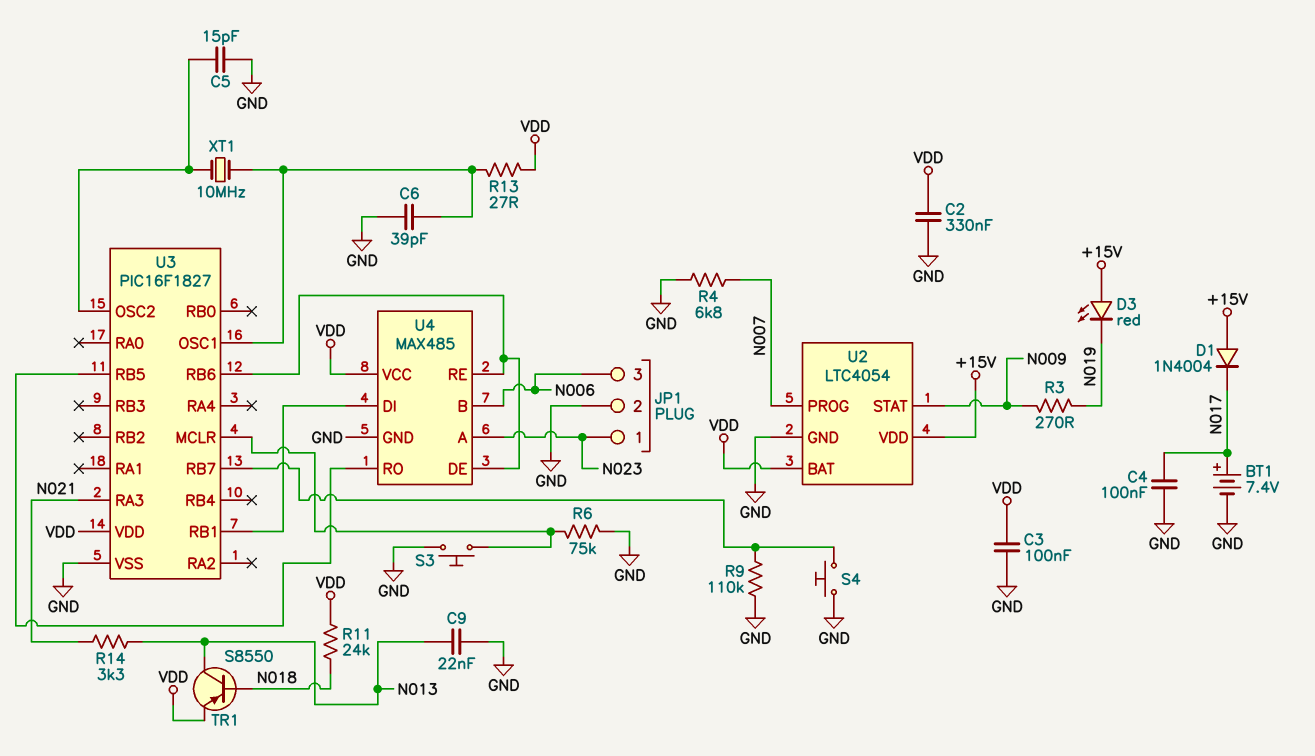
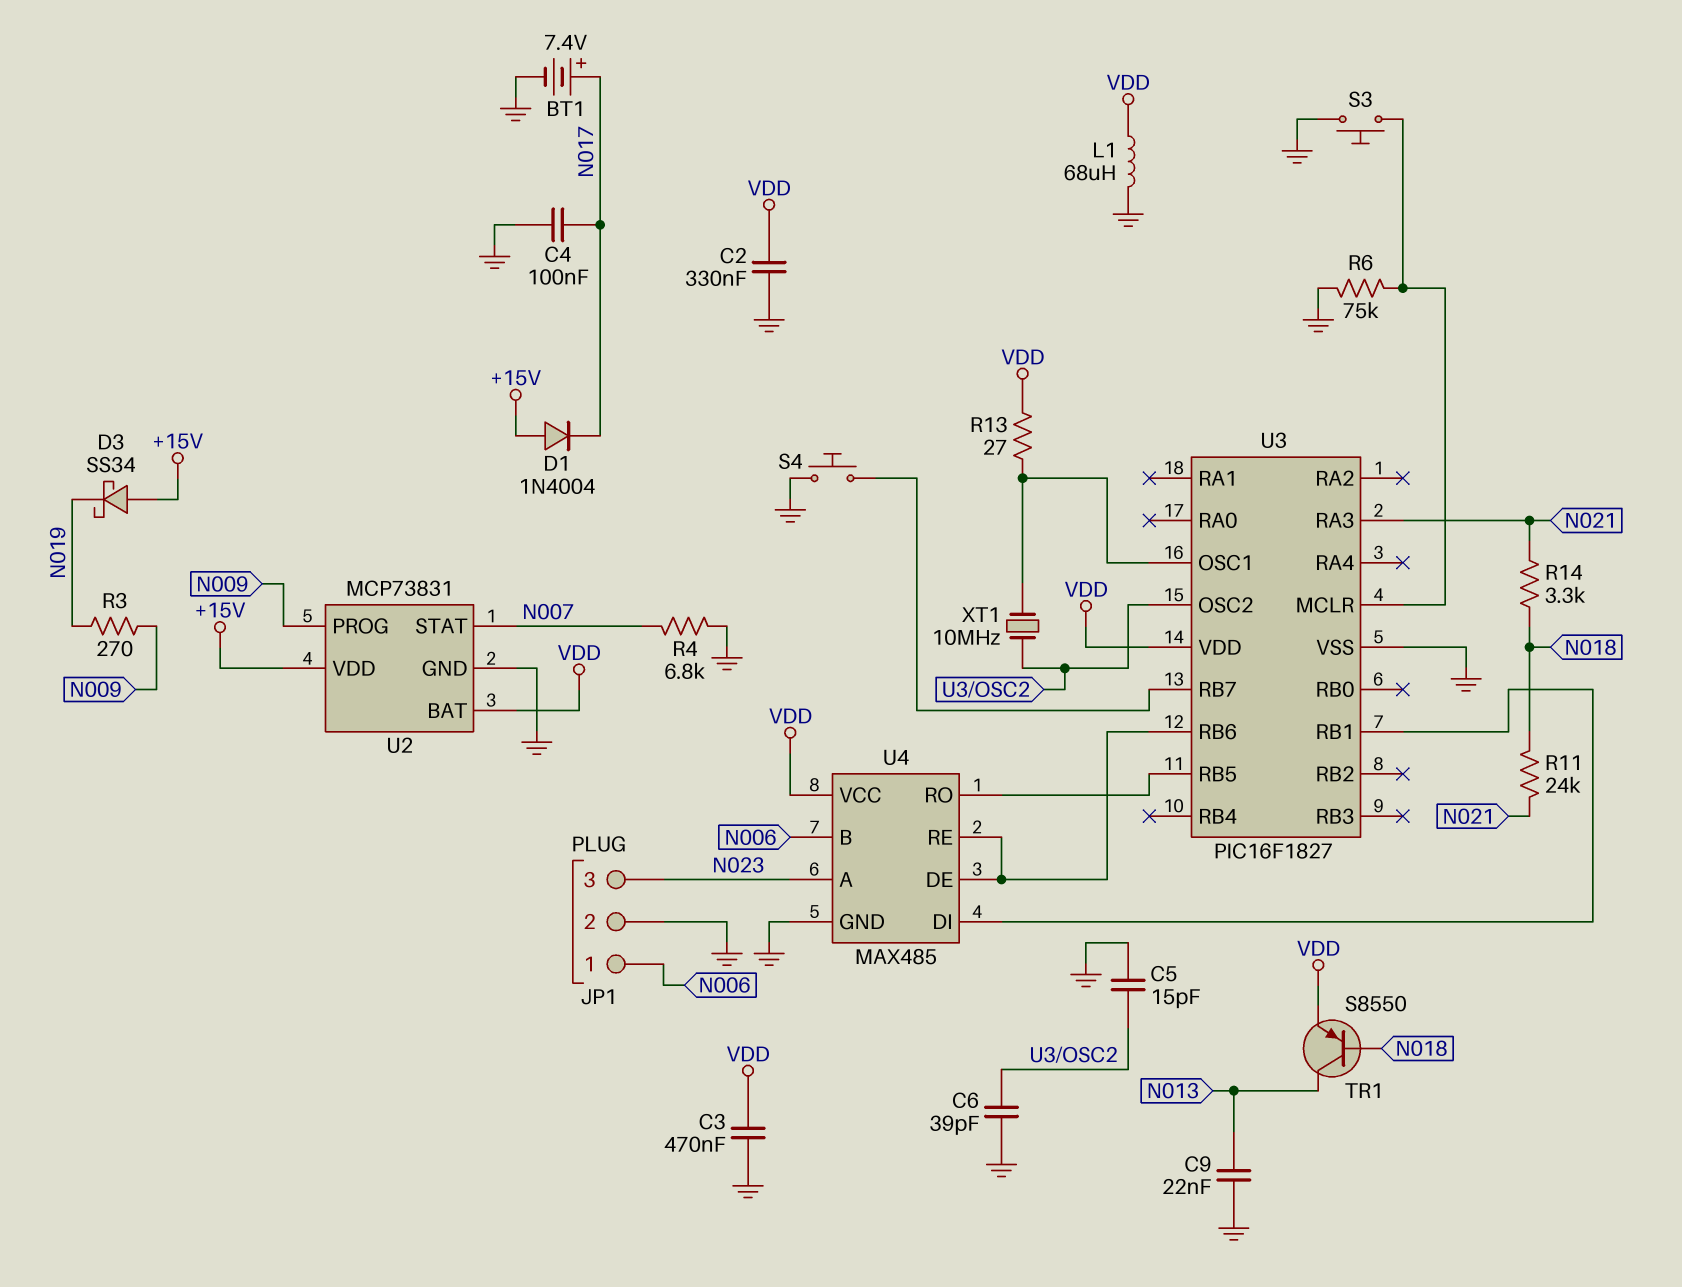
C3: 100nF (GND, VDD) -> 470nF (GND, VDD)
C6: 39pF (GND, U3/OSC1) -> 39pF (GND, U3/OSC2)
D3: LED red (A +15V, K N019) -> schottky SS34 (A +15V, K N019)
JP1 pin 1: N023 -> N006
JP1 pin 3: N006 -> N023
L1: none -> 68uH (GND, VDD)
R9: 110k (GND, U3/RB7) -> none
R11: 24k (N018, VDD) -> 24k (N018, N021)
R14: 3.3k (N013, N021) -> 3.3k (N018, N021)
U2: LTC4054 -> MCP73831
U2 pin PROG: N007 -> N009
U2 pin STAT: N009 -> N007

